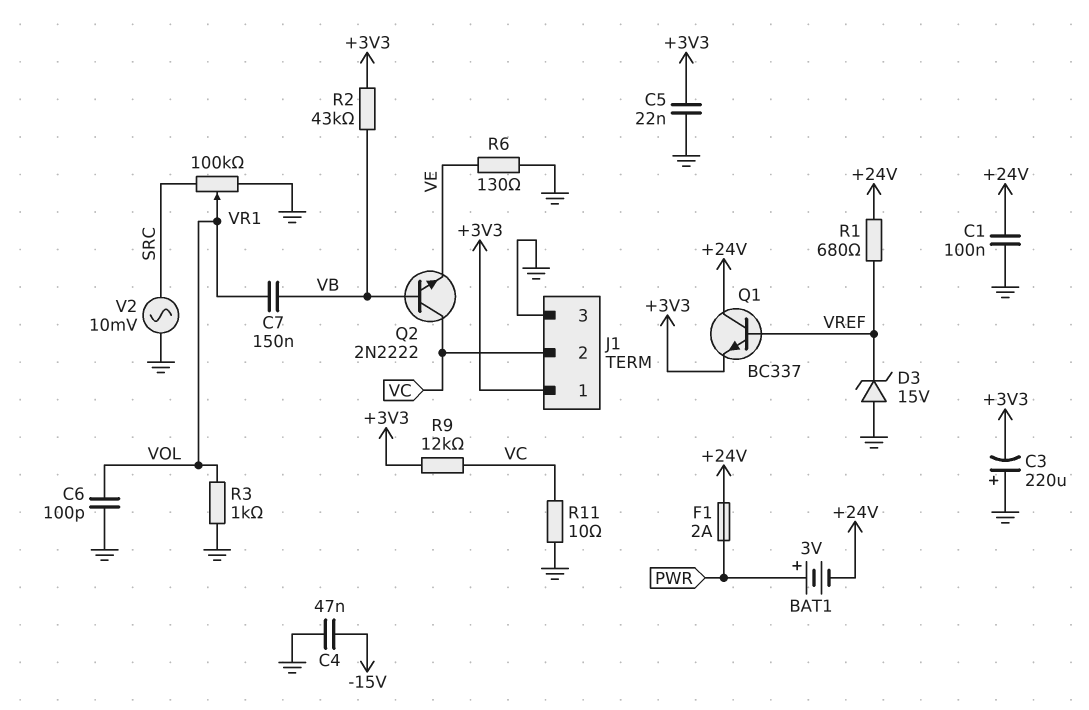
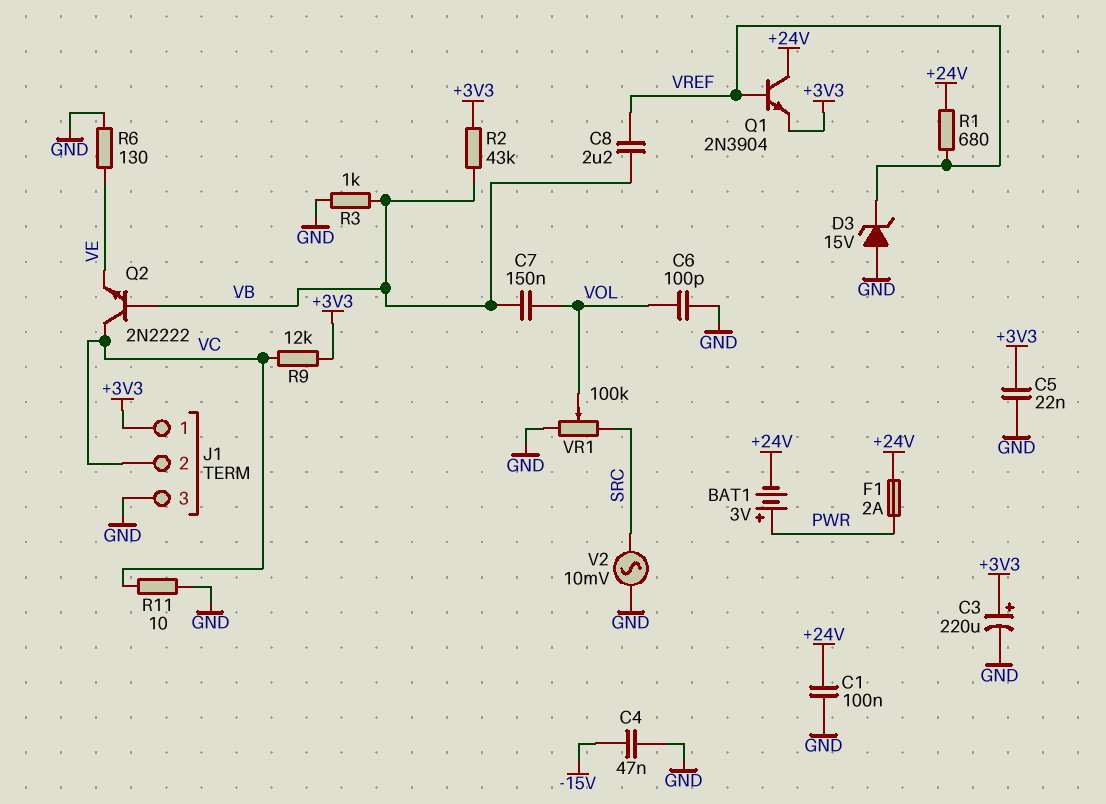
C3: 220uF (plus GND, minus +3V3) -> 220uF (plus +3V3, minus GND)
C8: none -> 2.2uF (VB, VREF)
Q1: NPN BC337 (B VREF, C +24V, E +3V3) -> NPN 2N3904 (B VREF, C +24V, E +3V3)
R3: 1k (GND, VOL) -> 1k (GND, VB)

